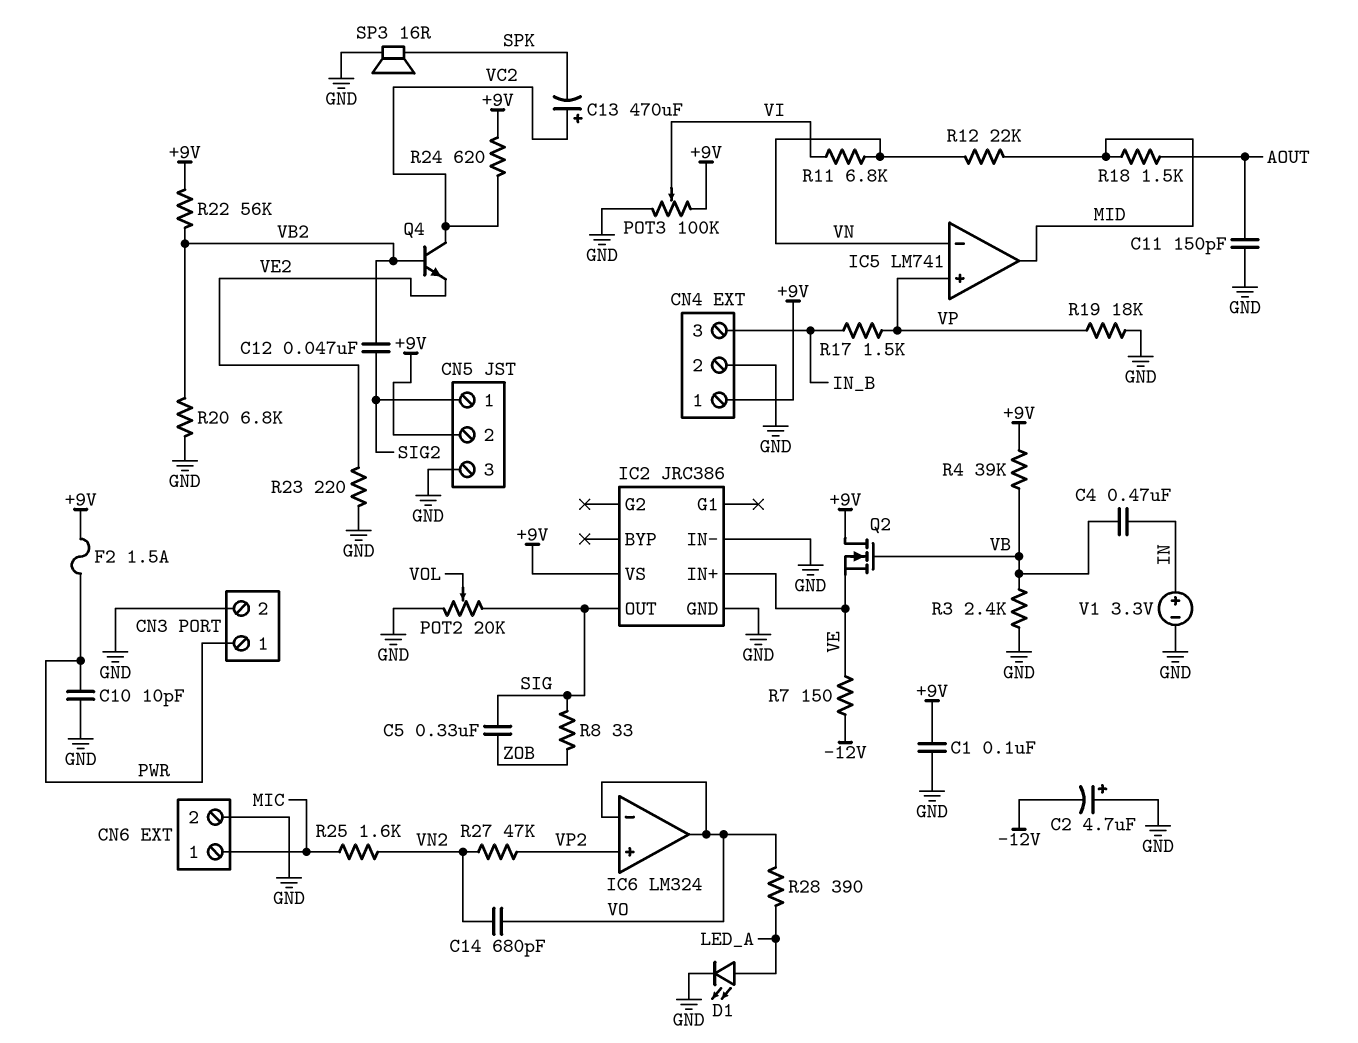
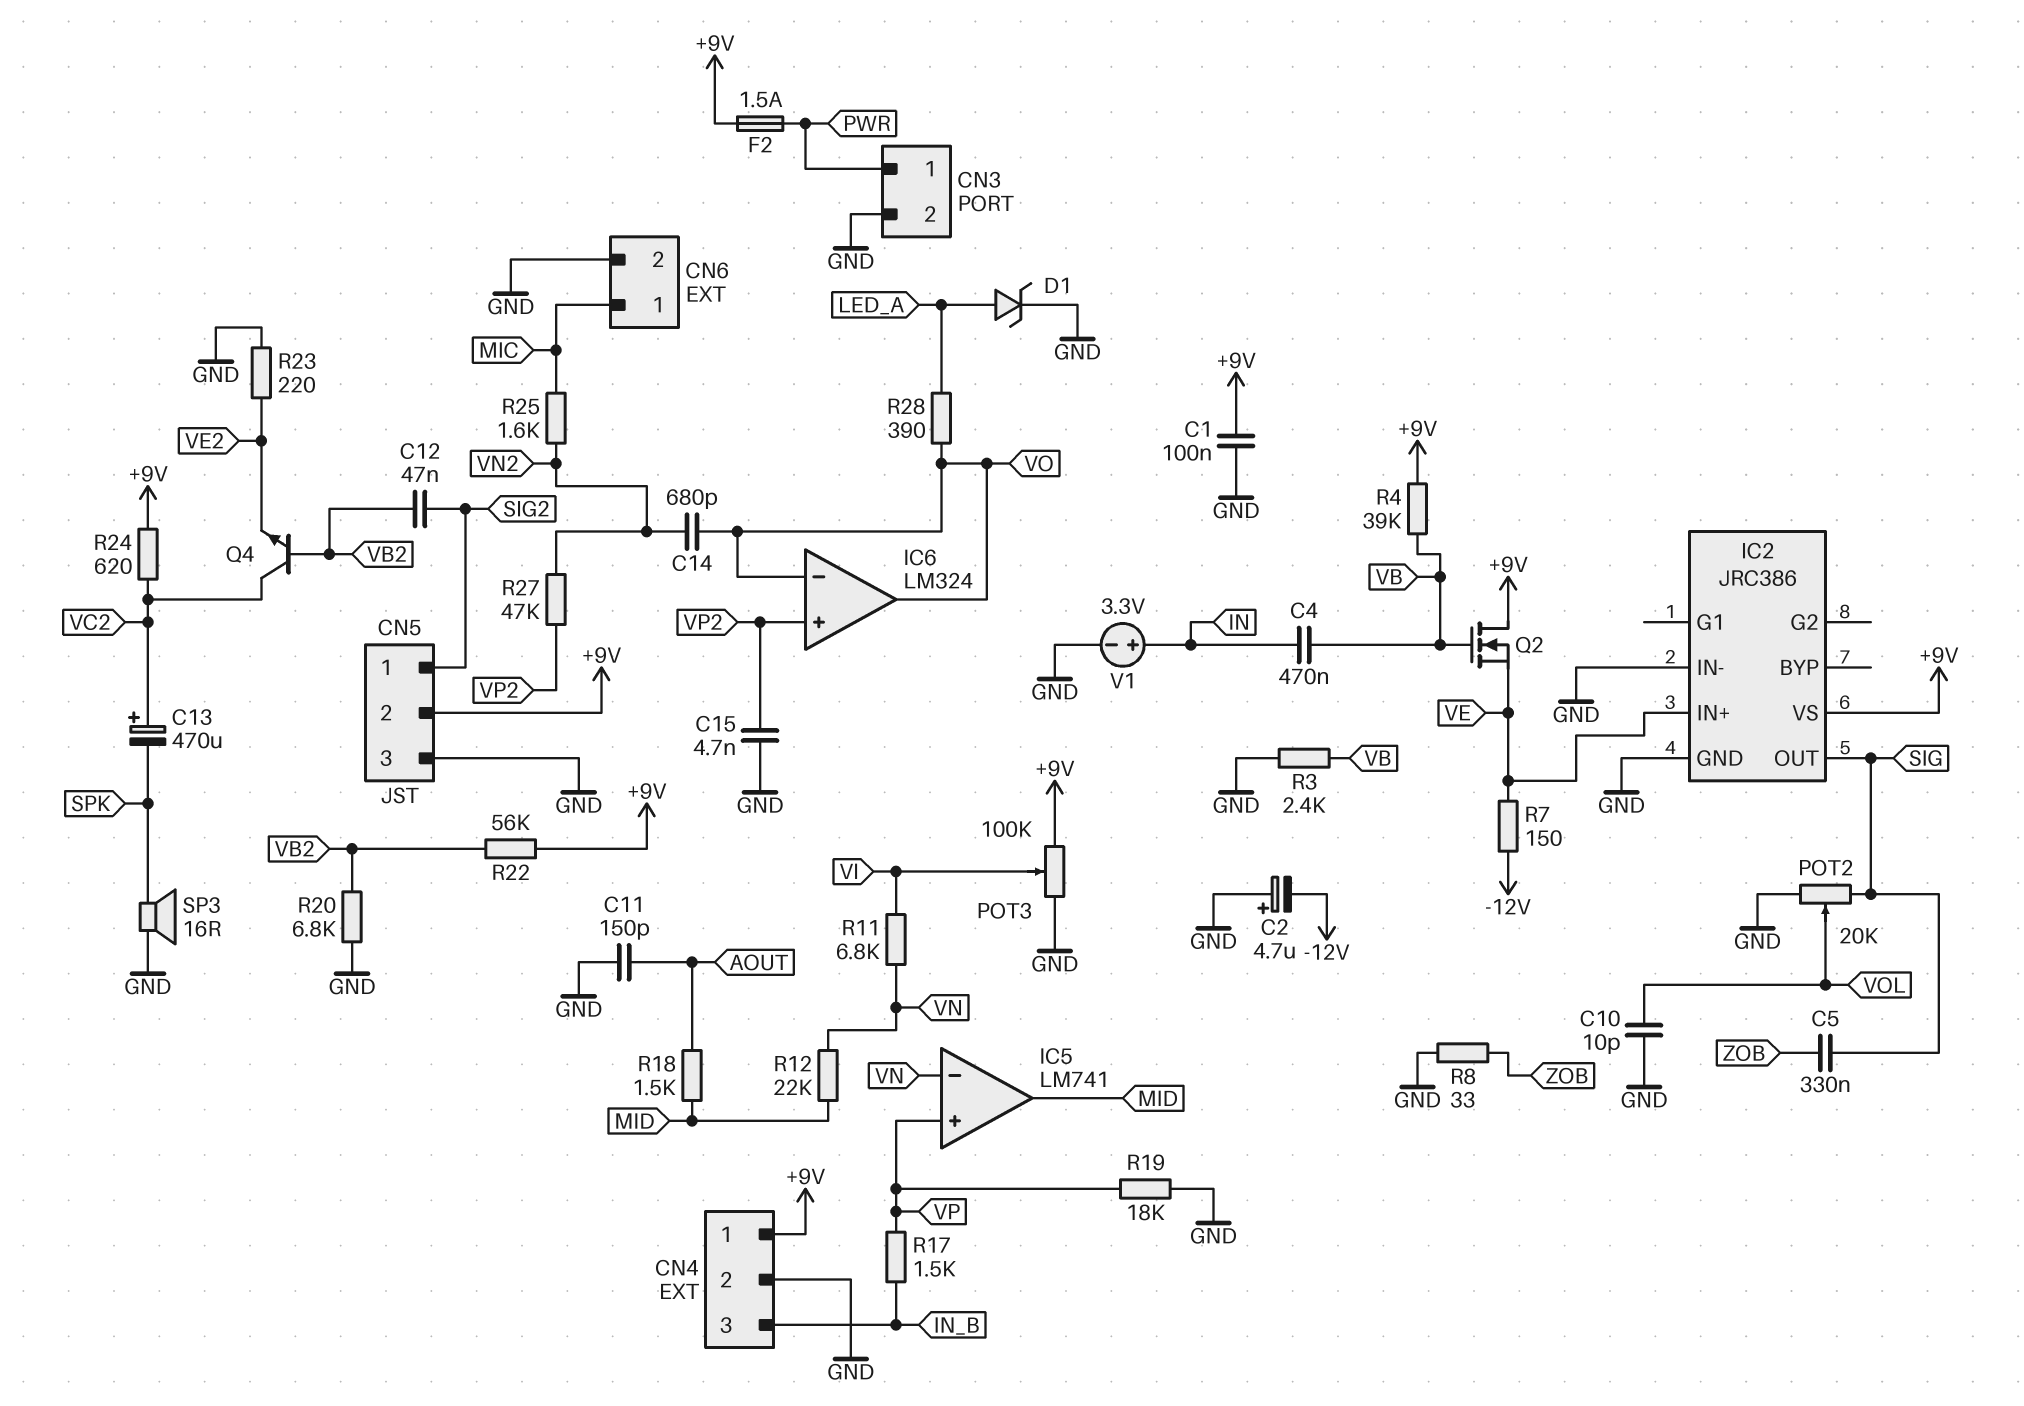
C10: 10pF (GND, PWR) -> 10pF (GND, VOL)
C15: none -> 4.7nF (GND, VP2)
D1: LED (A LED_A, K GND) -> zener (A LED_A, K GND)
R8: 33 (SIG, ZOB) -> 33 (GND, ZOB)

